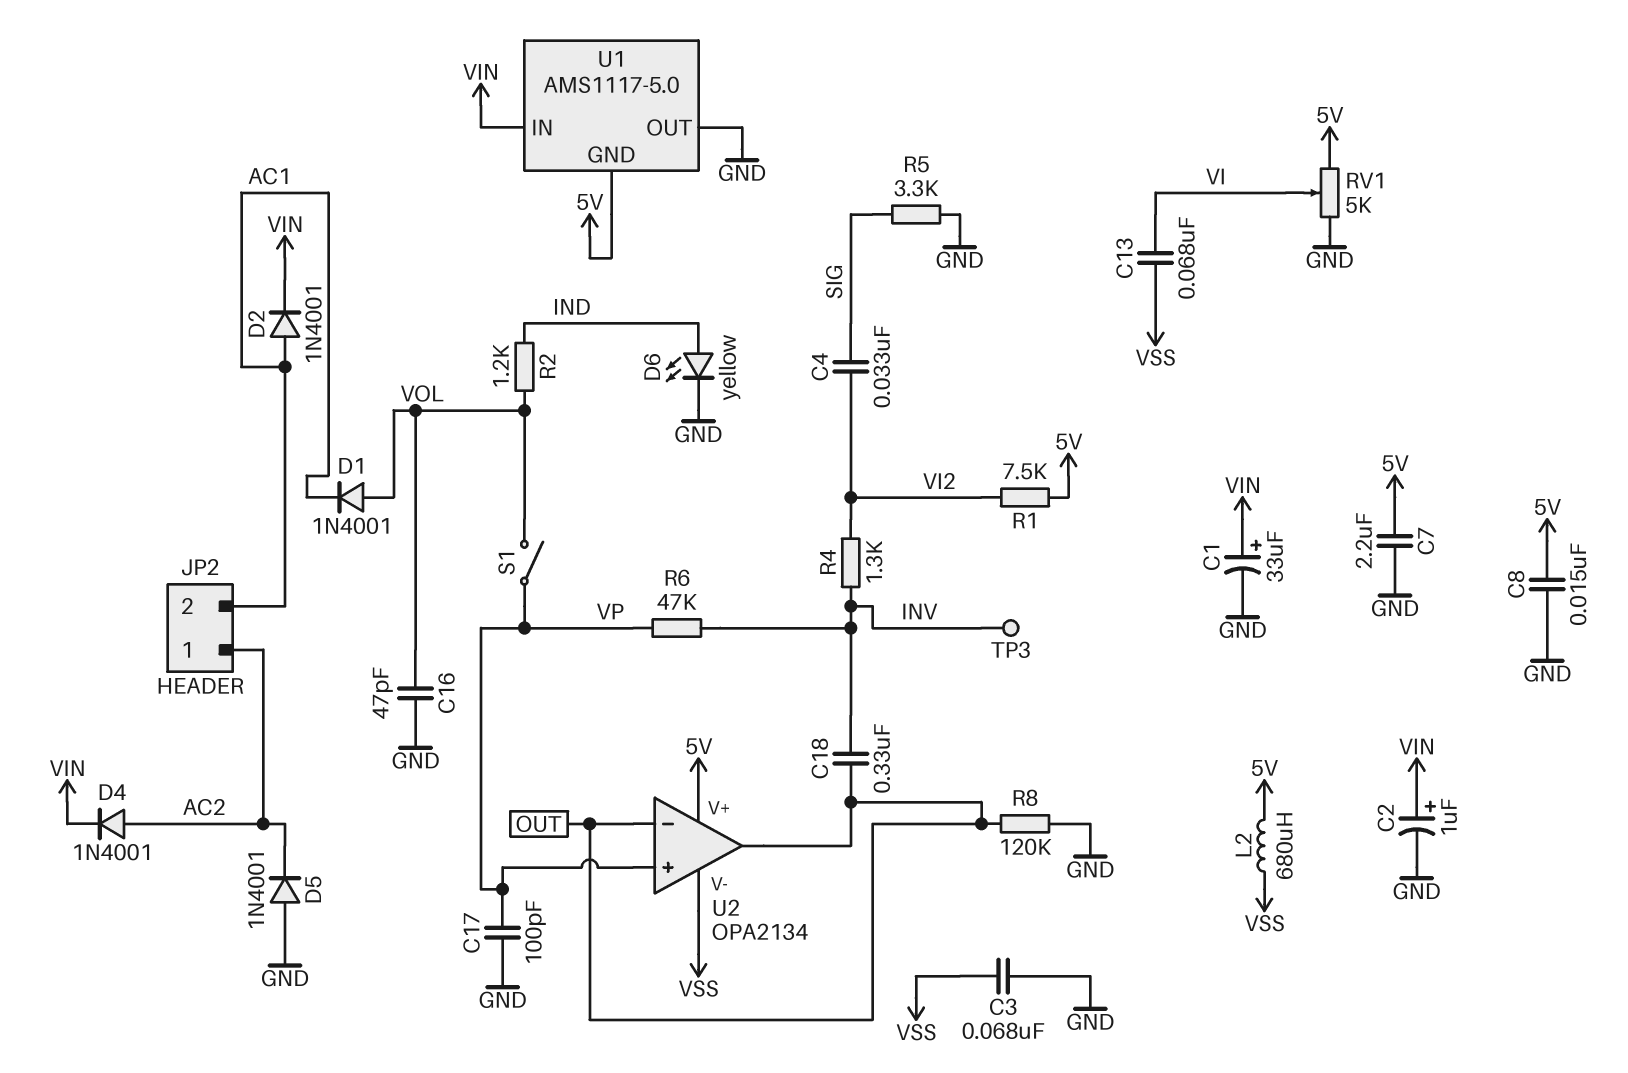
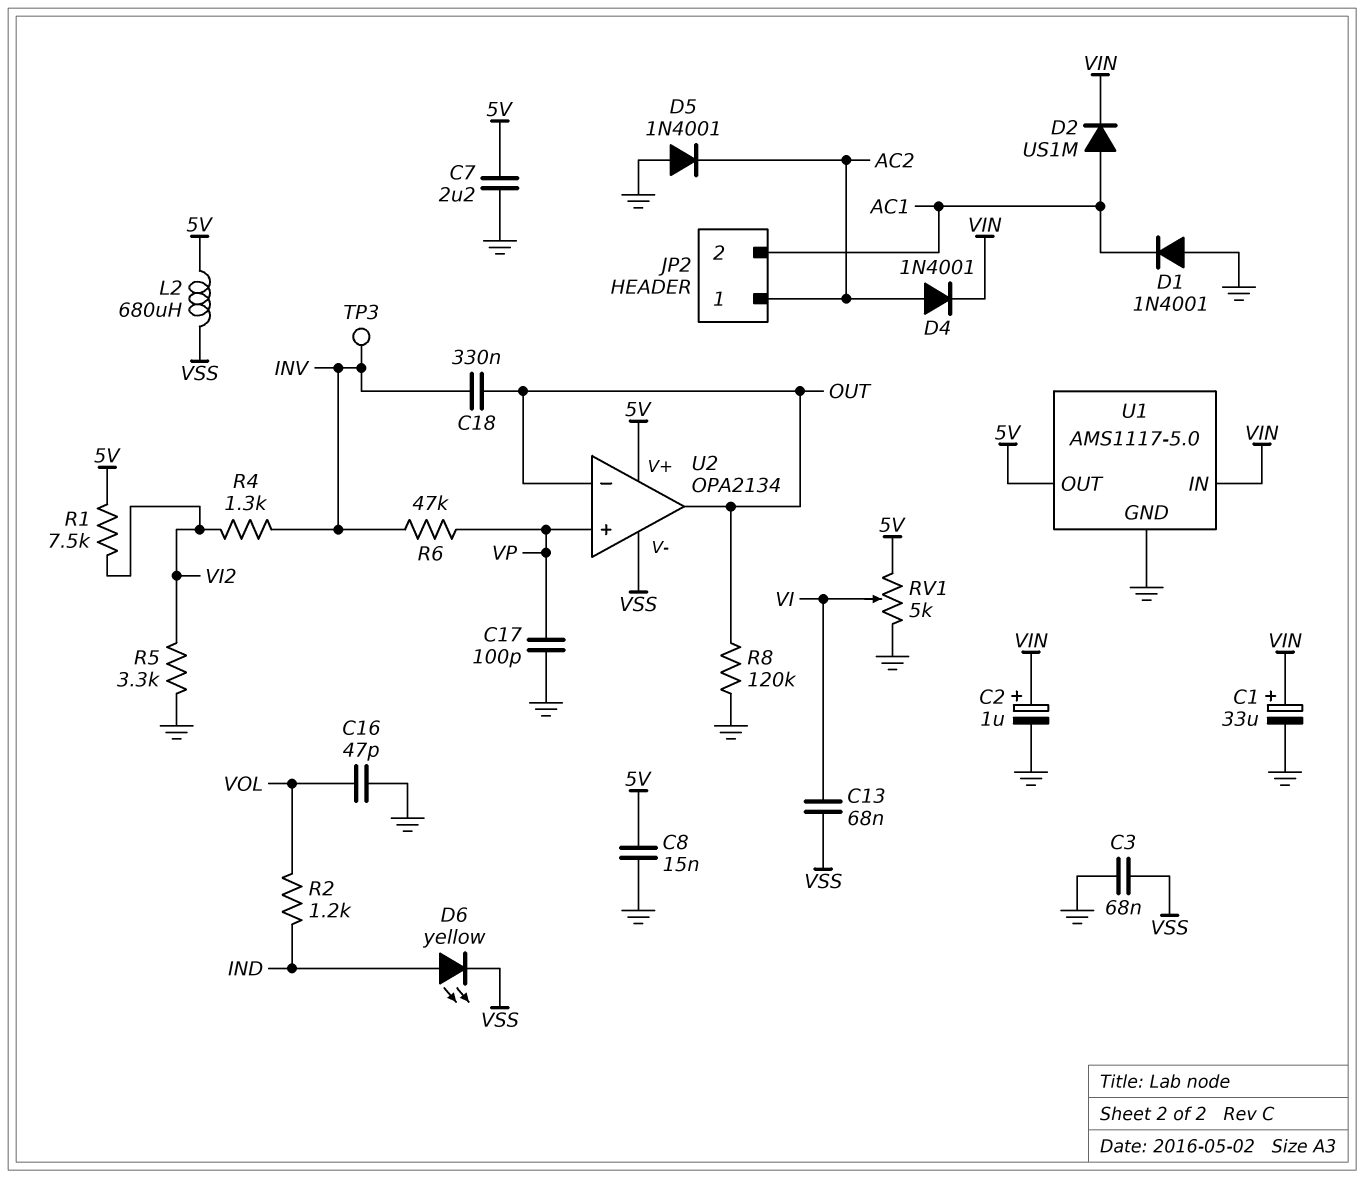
C4: 33nF (SIG, VI2) -> none
D1: diode 1N4001 (A VOL, K AC1) -> diode 1N4001 (A GND, K AC1)
D2: diode 1N4001 (A AC1, K VIN) -> diode US1M (A AC1, K VIN)
D6: LED yellow (A IND, K GND) -> LED yellow (A IND, K VSS)
R5: 3.3k (GND, SIG) -> 3.3k (GND, VI2)
S1: switch (VOL, VP) -> none
U1 pin GND: 5V -> GND
U1 pin OUT: GND -> 5V

